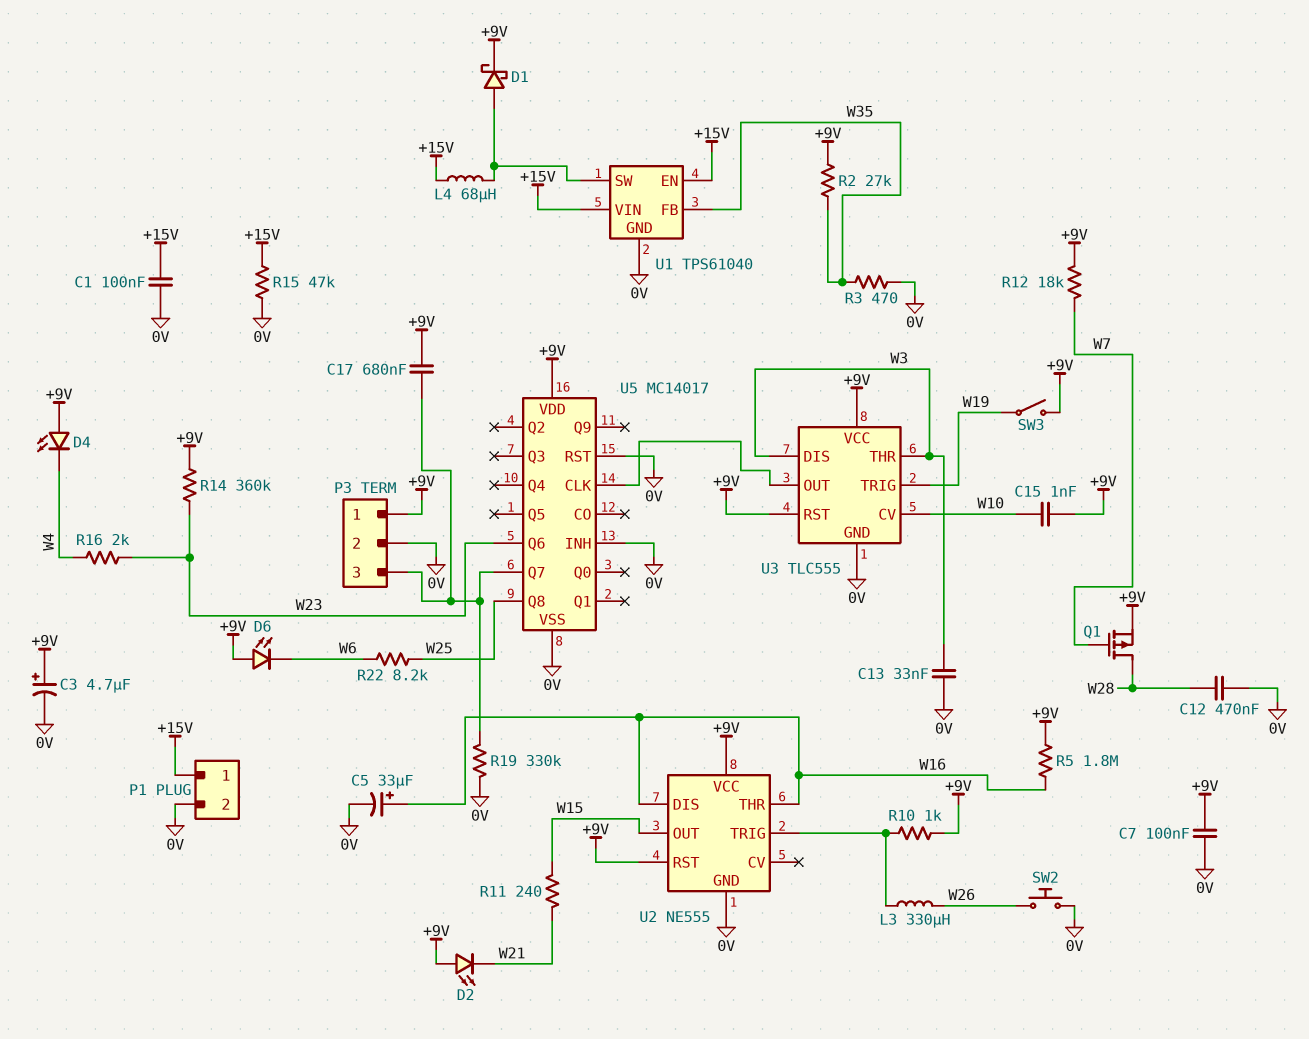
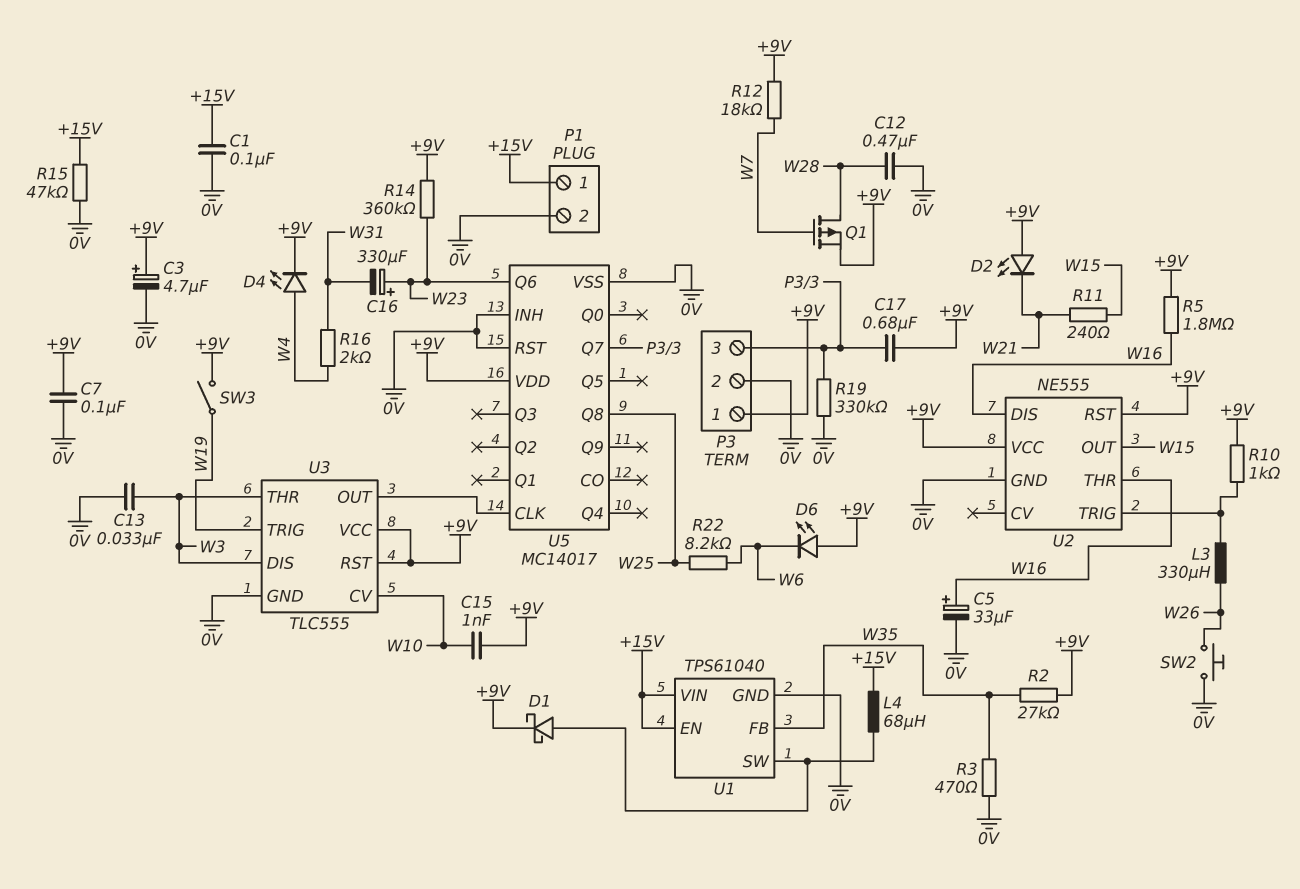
C16: none -> 330uF (plus W23, minus W31)
D4: LED (A +9V, K W4) -> LED (A W4, K +9V)
R16: 2k (W4, W23) -> 2k (W4, W31)

